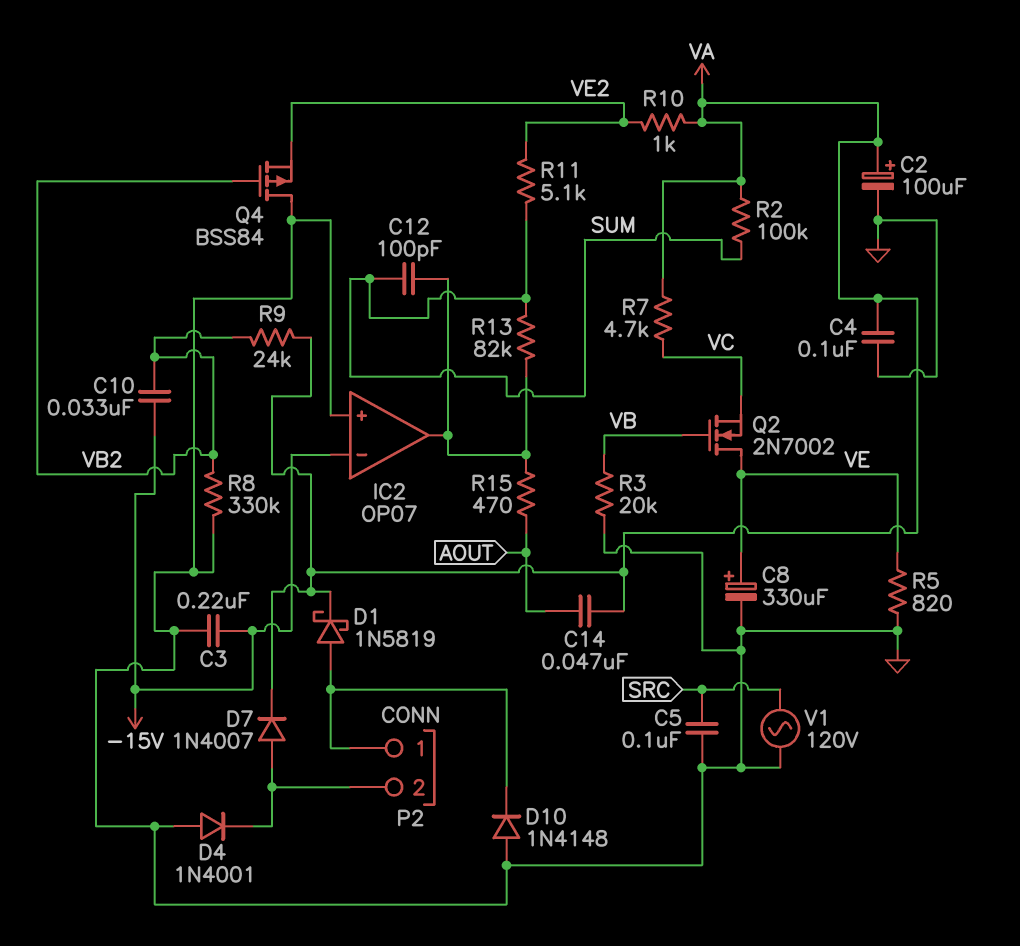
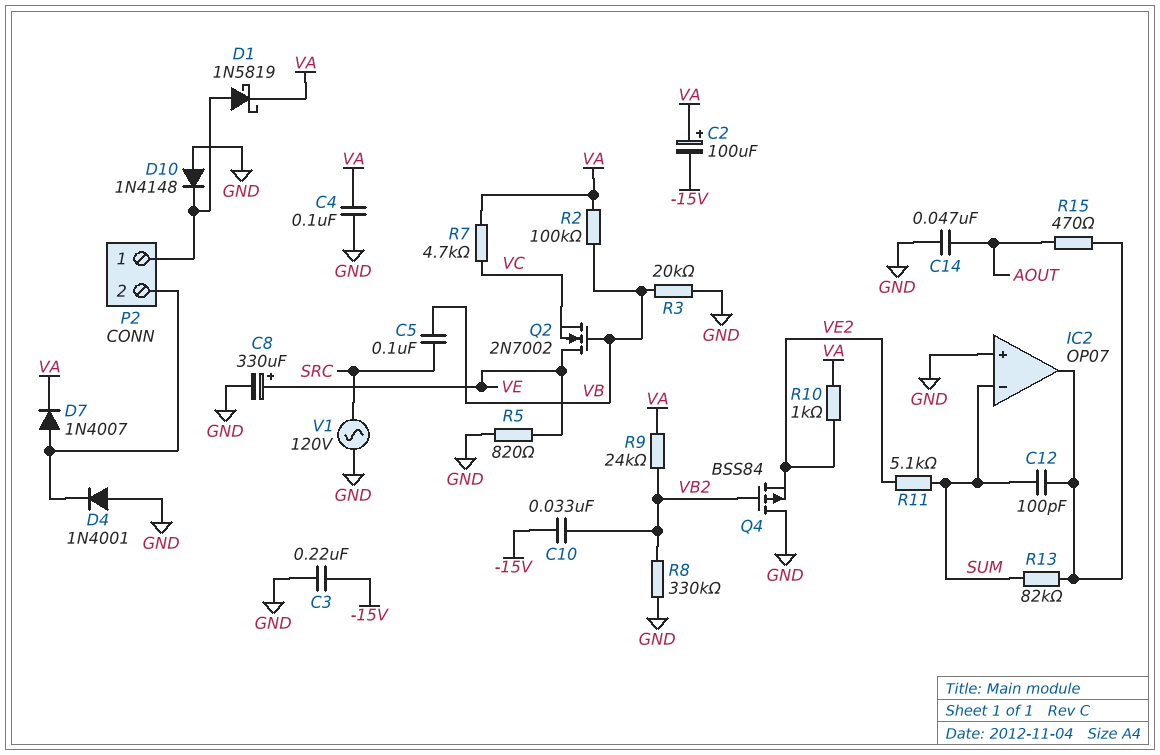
C2: 100uF (plus VA, minus GND) -> 100uF (plus VA, minus -15V)
C5: 100nF (GND, SRC) -> 100nF (SRC, VB)
C14: 47nF (AOUT, VA) -> 47nF (AOUT, GND)
IC2 pin in-: -15V -> SUM
R2: 100k (SUM, VA) -> 100k (VA, VB)

